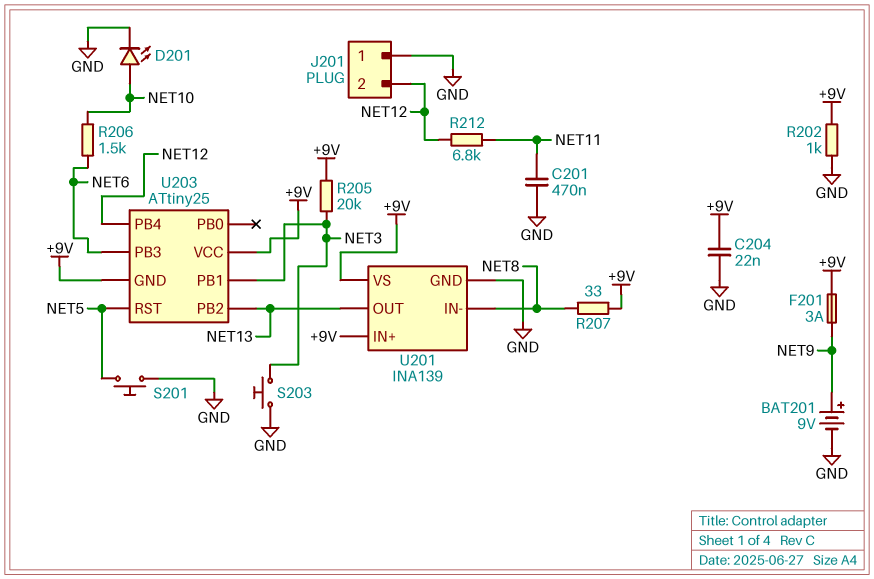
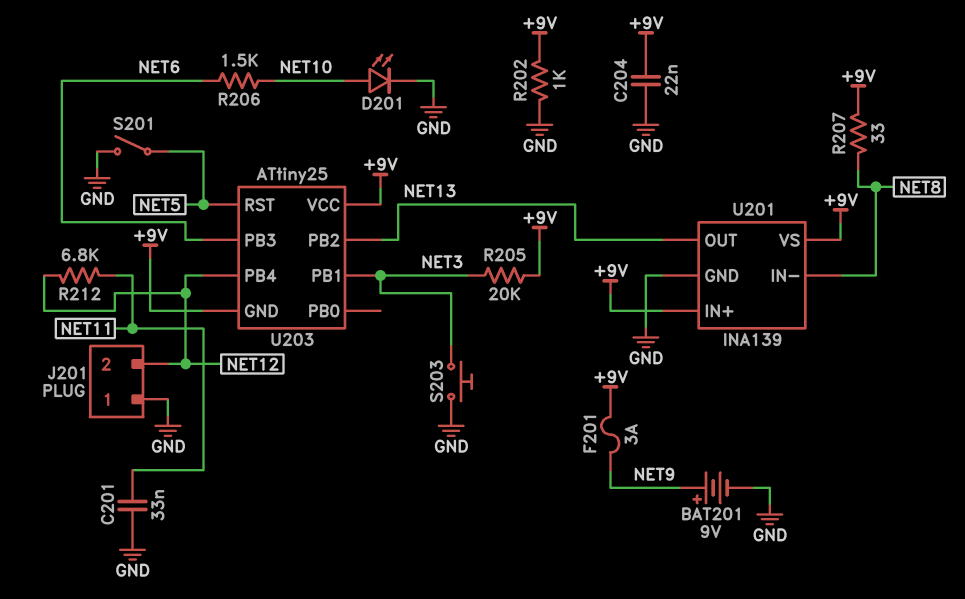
C201: 470nF (GND, NET11) -> 33nF (GND, NET11)
S201: button (GND, NET5) -> switch (GND, NET5)

